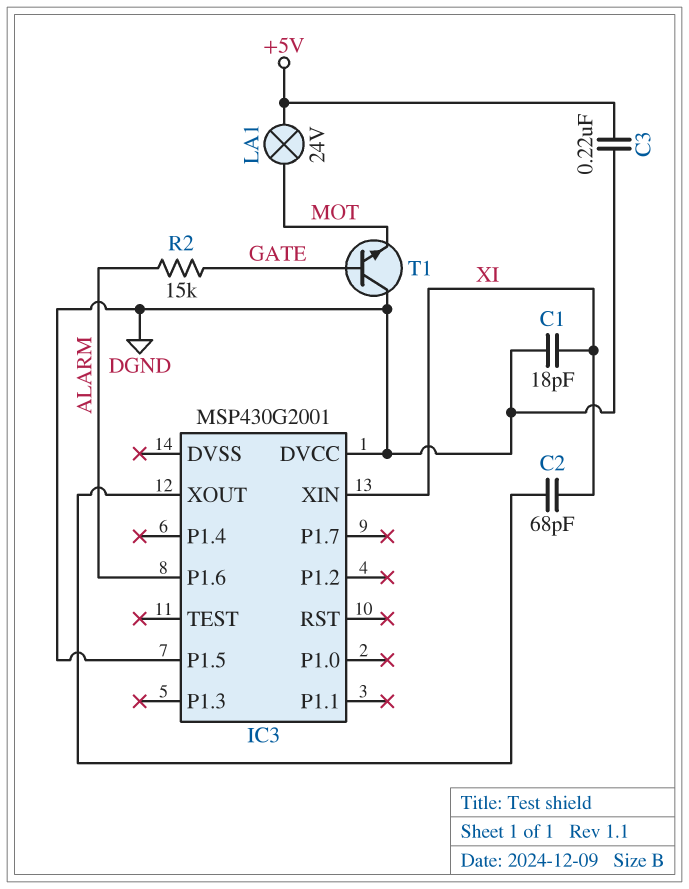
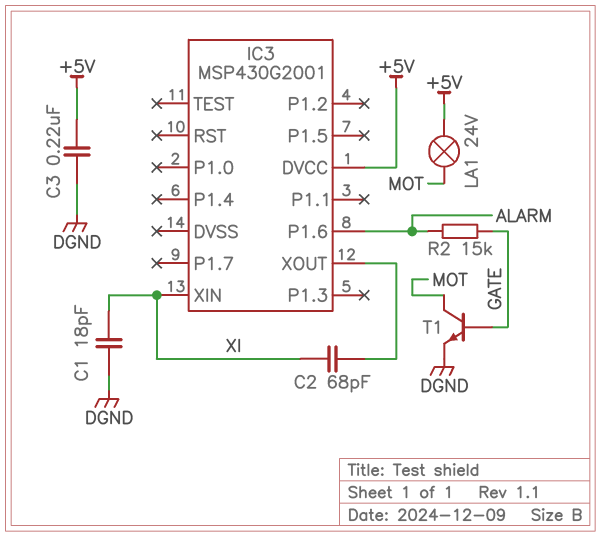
IC3 pin DVCC: DGND -> +5V
IC3 pin P1.5: DGND -> none
T1: NPN (B GATE, C DGND, E MOT) -> NPN (B GATE, C MOT, E DGND)

